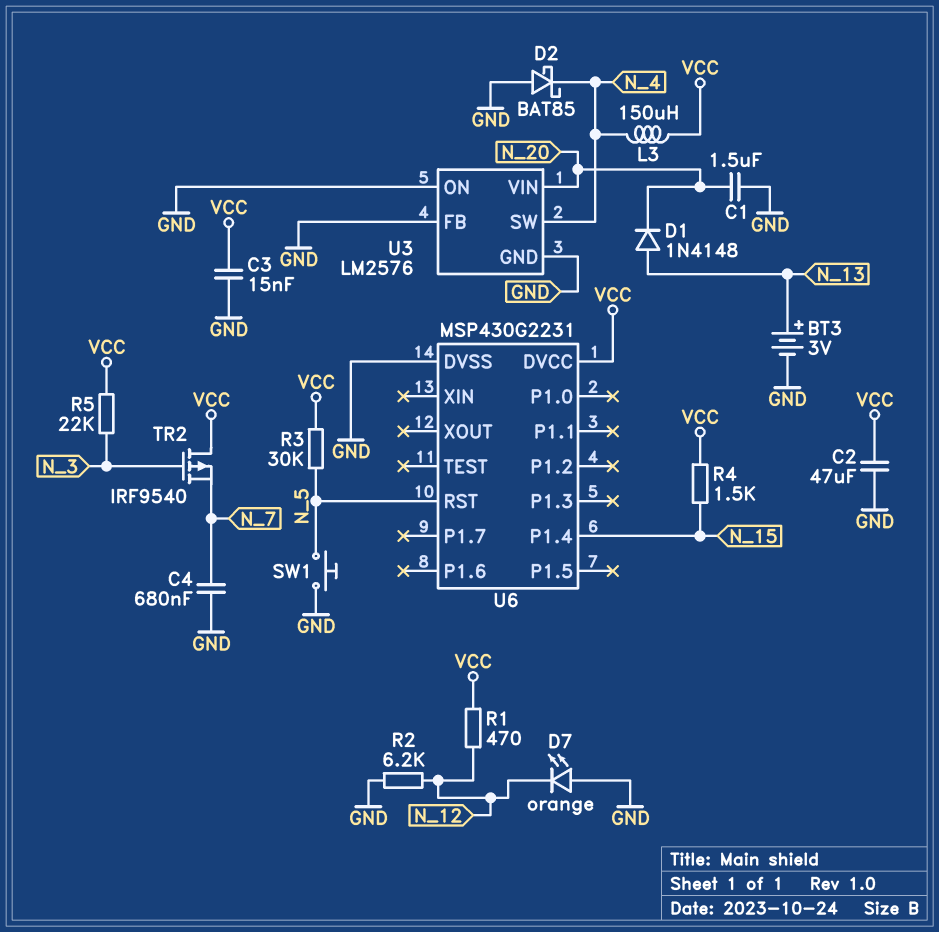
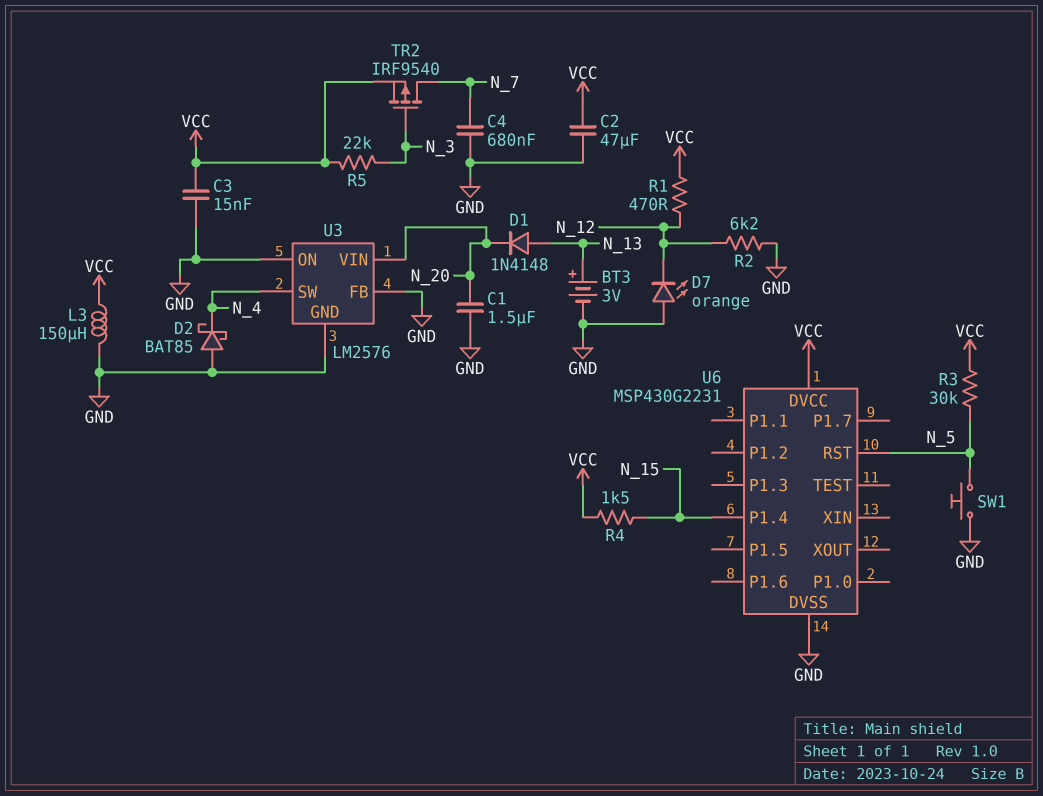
L3: 150uH (N_4, VCC) -> 150uH (GND, VCC)
TR2: PMOS IRF9540 (G N_3, D VCC, S N_7) -> PMOS IRF9540 (G N_3, D N_7, S VCC)

